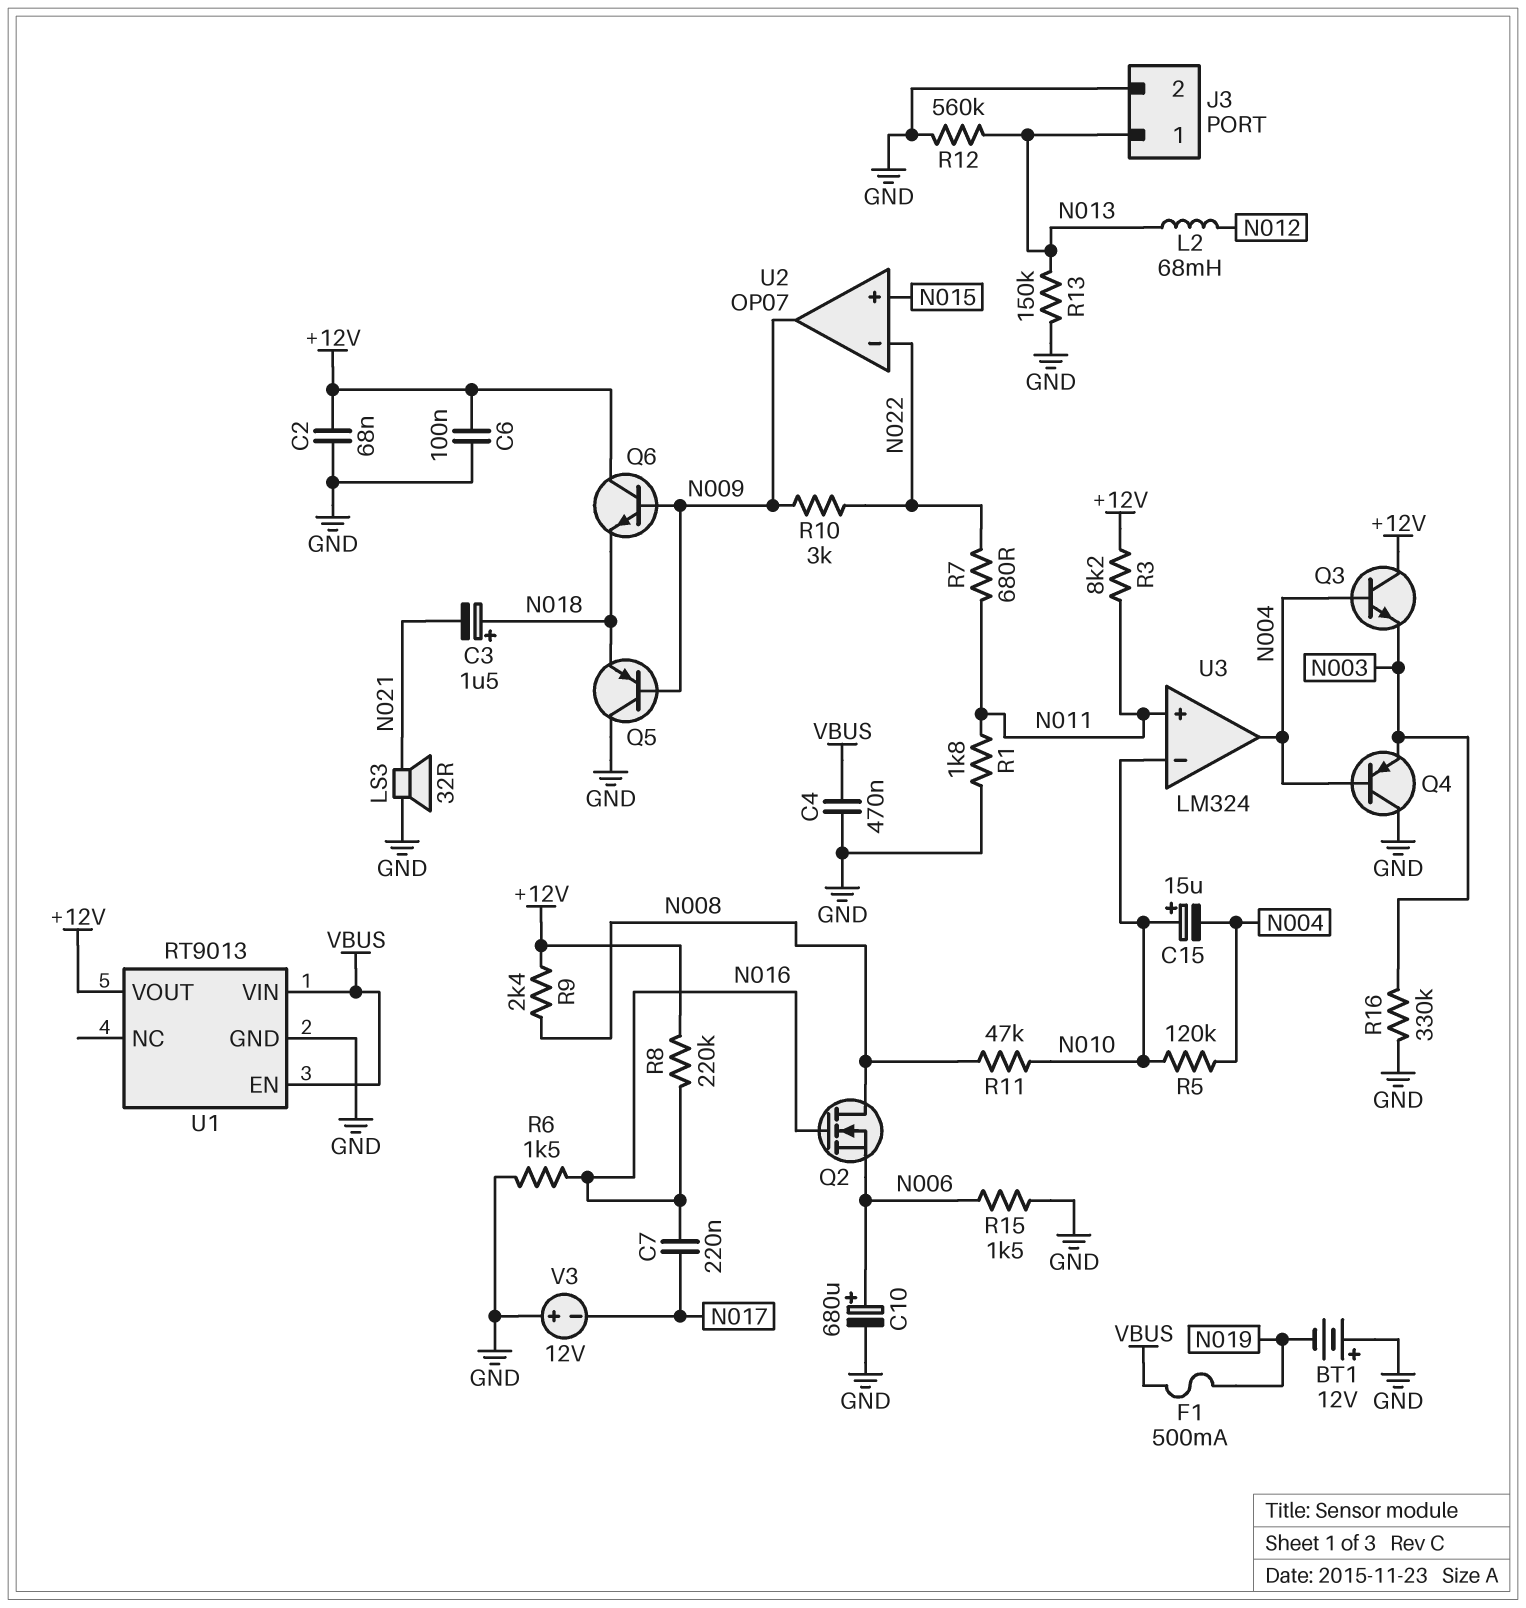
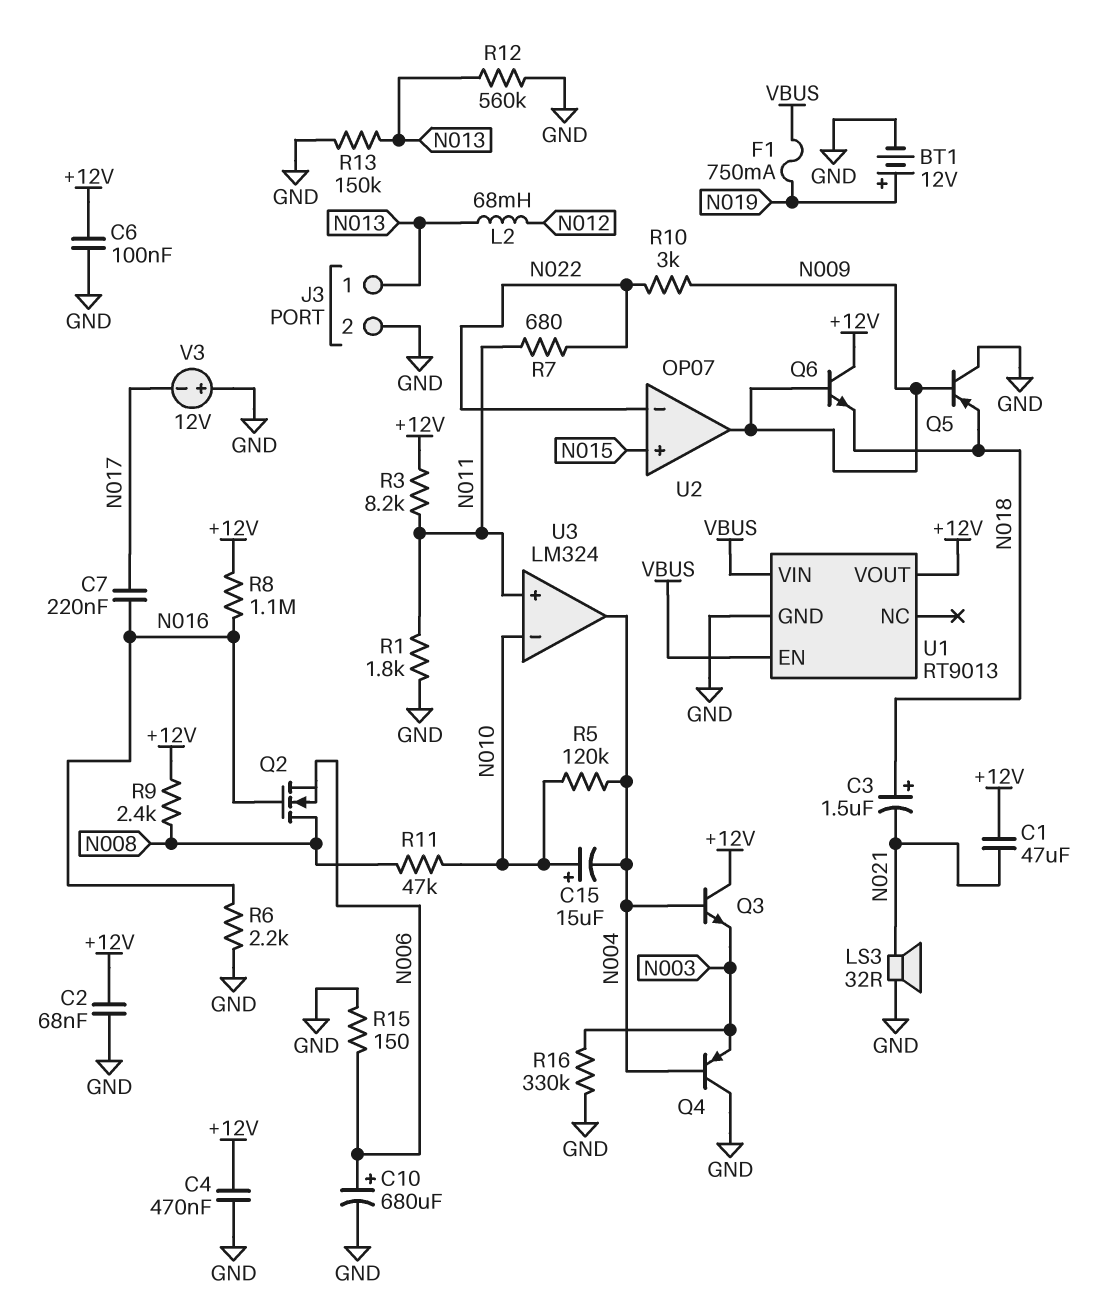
BT1: 12V (plus GND, minus N019) -> 12V (plus N019, minus GND)
C1: none -> 47uF (+12V, N021)
C4: 470nF (GND, VBUS) -> 470nF (+12V, GND)
F1: 500mA (N019, VBUS) -> 750mA (N019, VBUS)
R6: 1.5k (GND, N016) -> 2.2k (GND, N016)
R8: 220k (+12V, N016) -> 1.1M (+12V, N016)
R15: 1.5k (GND, N006) -> 150 (GND, N006)

